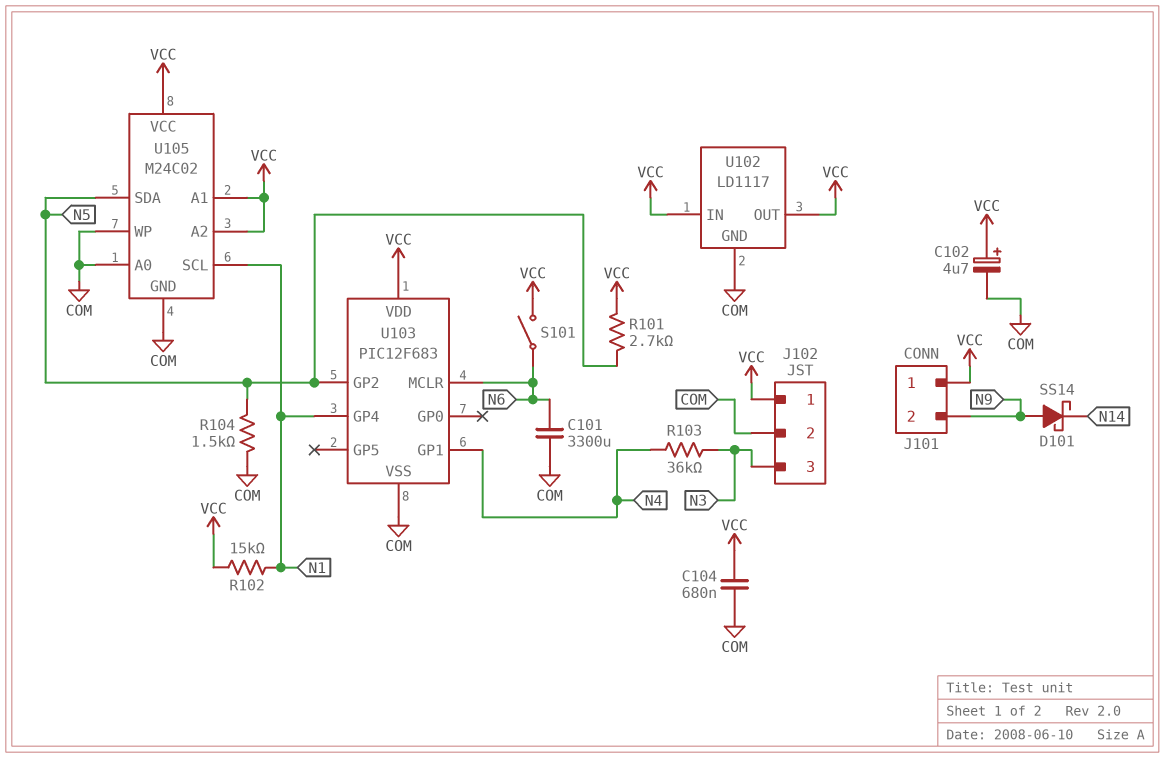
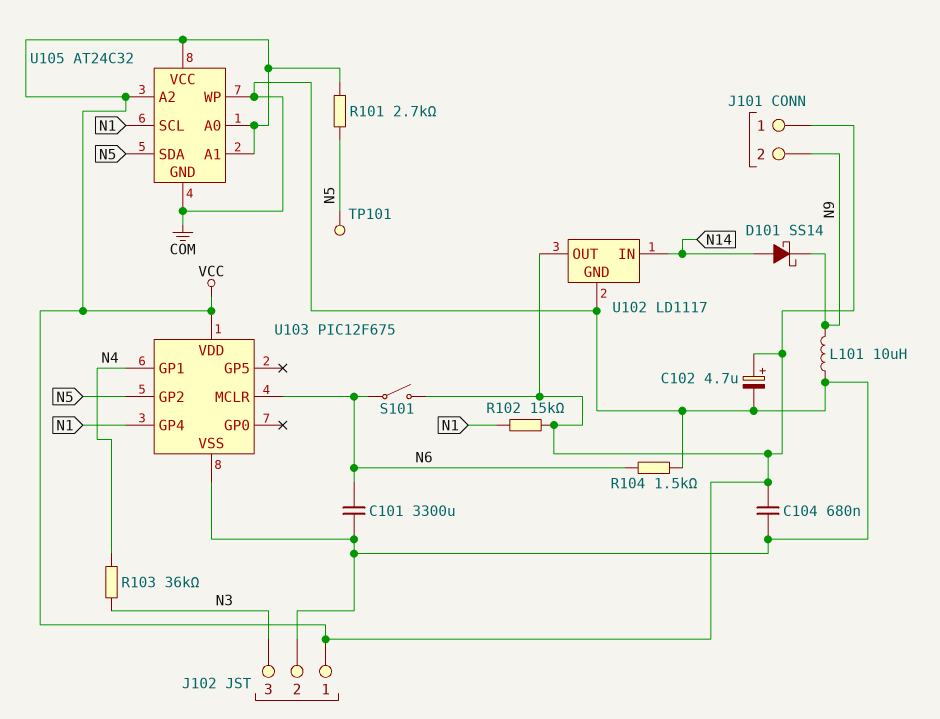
D101: schottky SS14 (A N9, K N14) -> schottky SS14 (A N14, K N9)
L101: none -> 10uH (COM, N9)
R104: 1.5k (COM, N5) -> 1.5k (COM, N6)
TP101: none -> test point (N5)
U102 pin IN: VCC -> N14
U103: PIC12F683 -> PIC12F675
U105: M24C02 -> AT24C32
U105 pin A0: COM -> VCC

